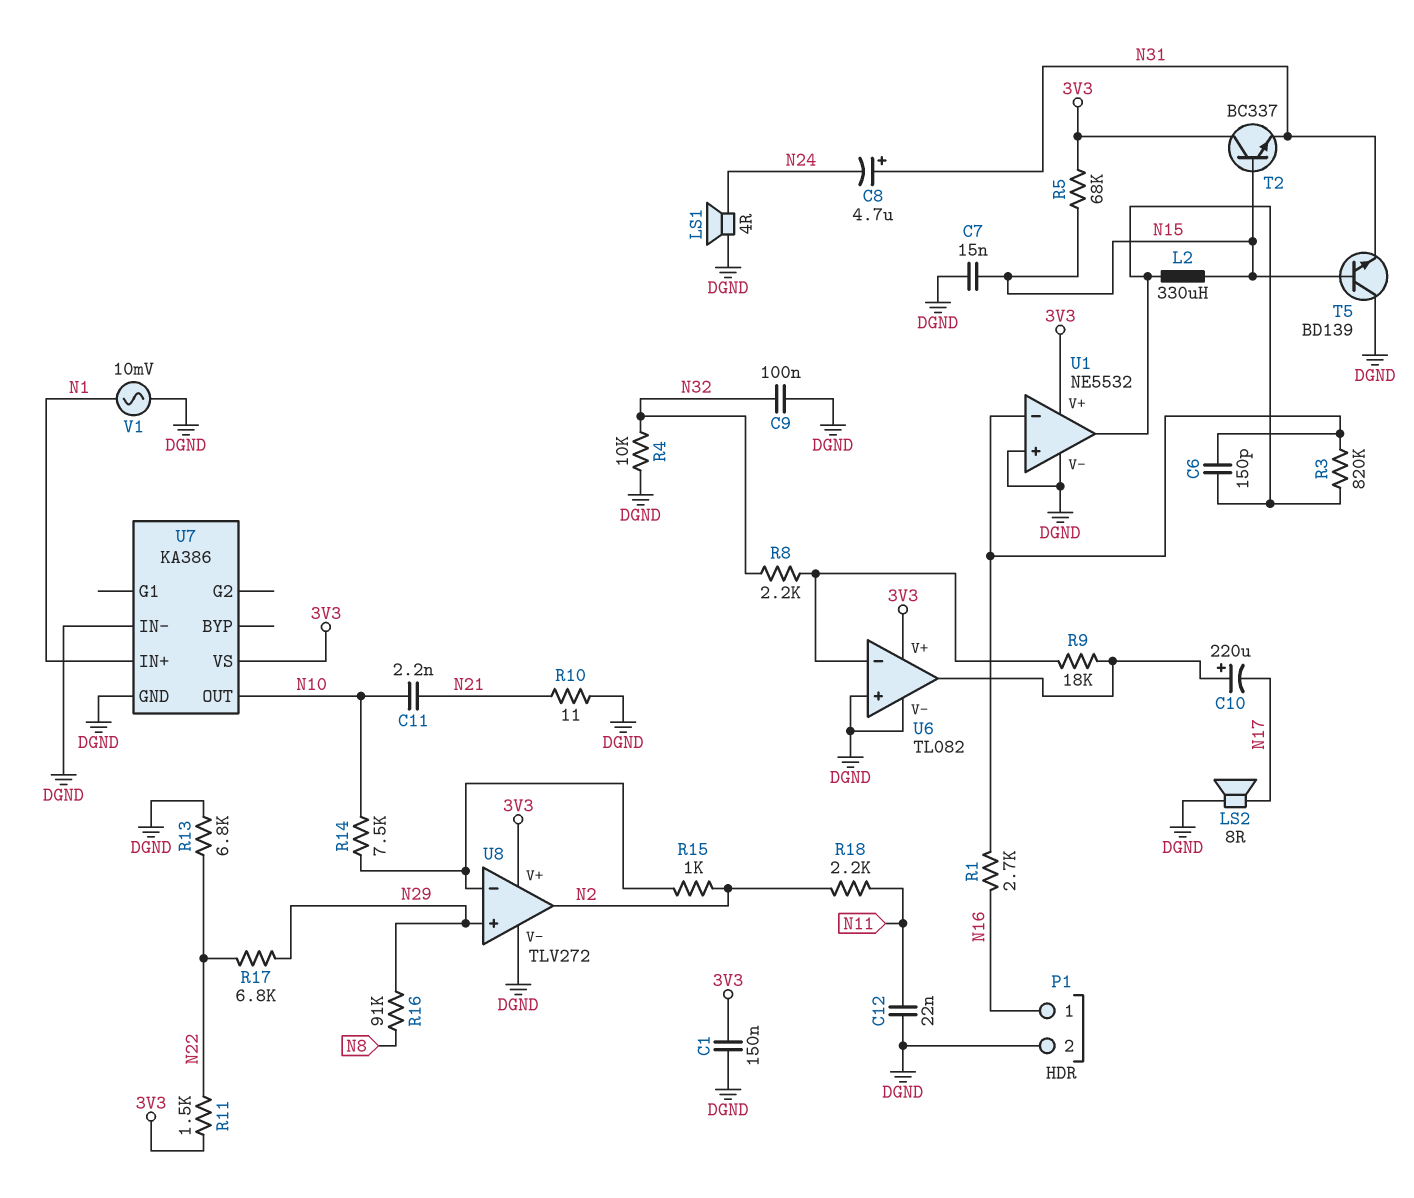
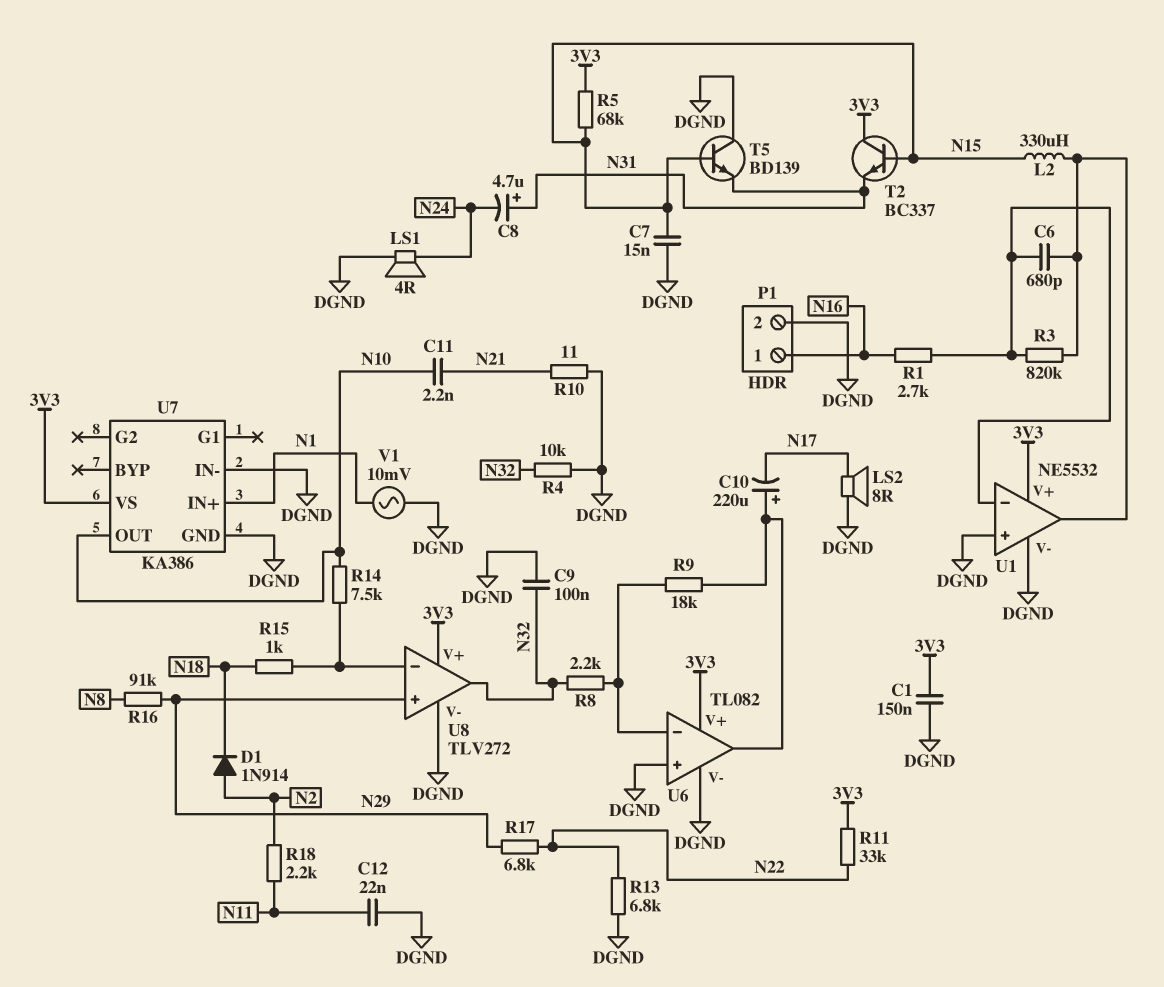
C6: 150pF (U1/in-, U1/out) -> 680pF (U1/in-, U1/out)
D1: none -> diode 1N914 (A N2, K N18)
R11: 1.5k (3V3, N22) -> 33k (3V3, N22)
R15: 1k (N2, U8/in-) -> 1k (N18, U8/in-)
U8 pin out: N2 -> N32

